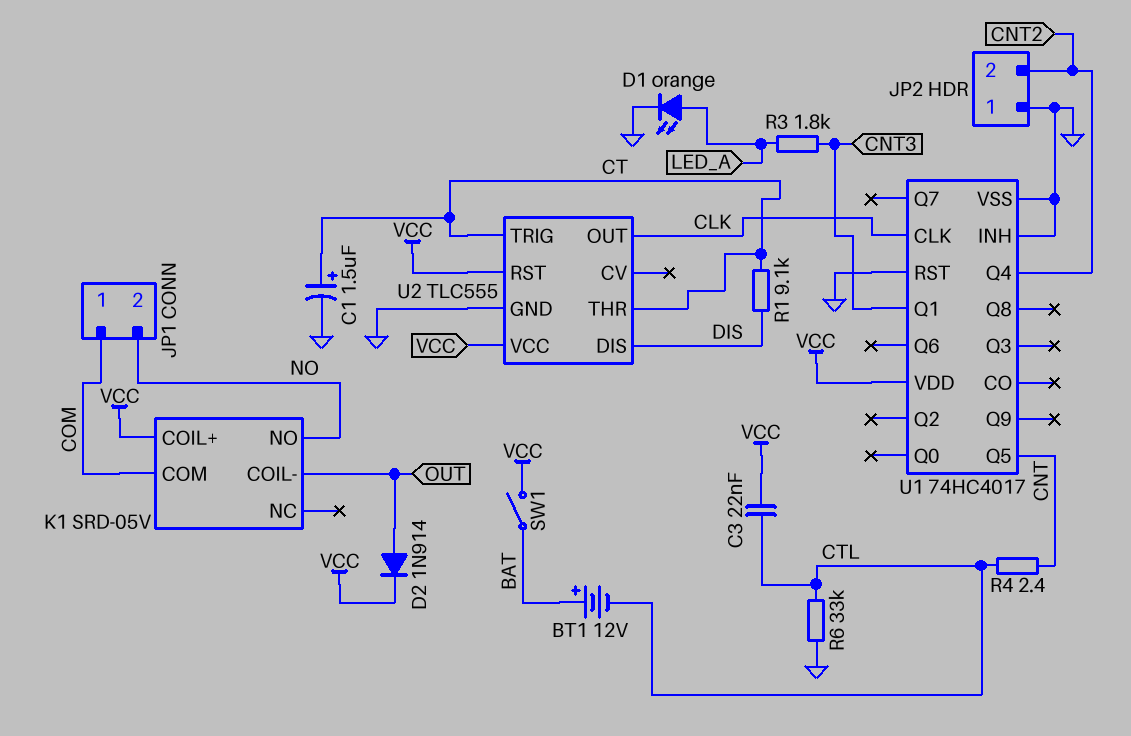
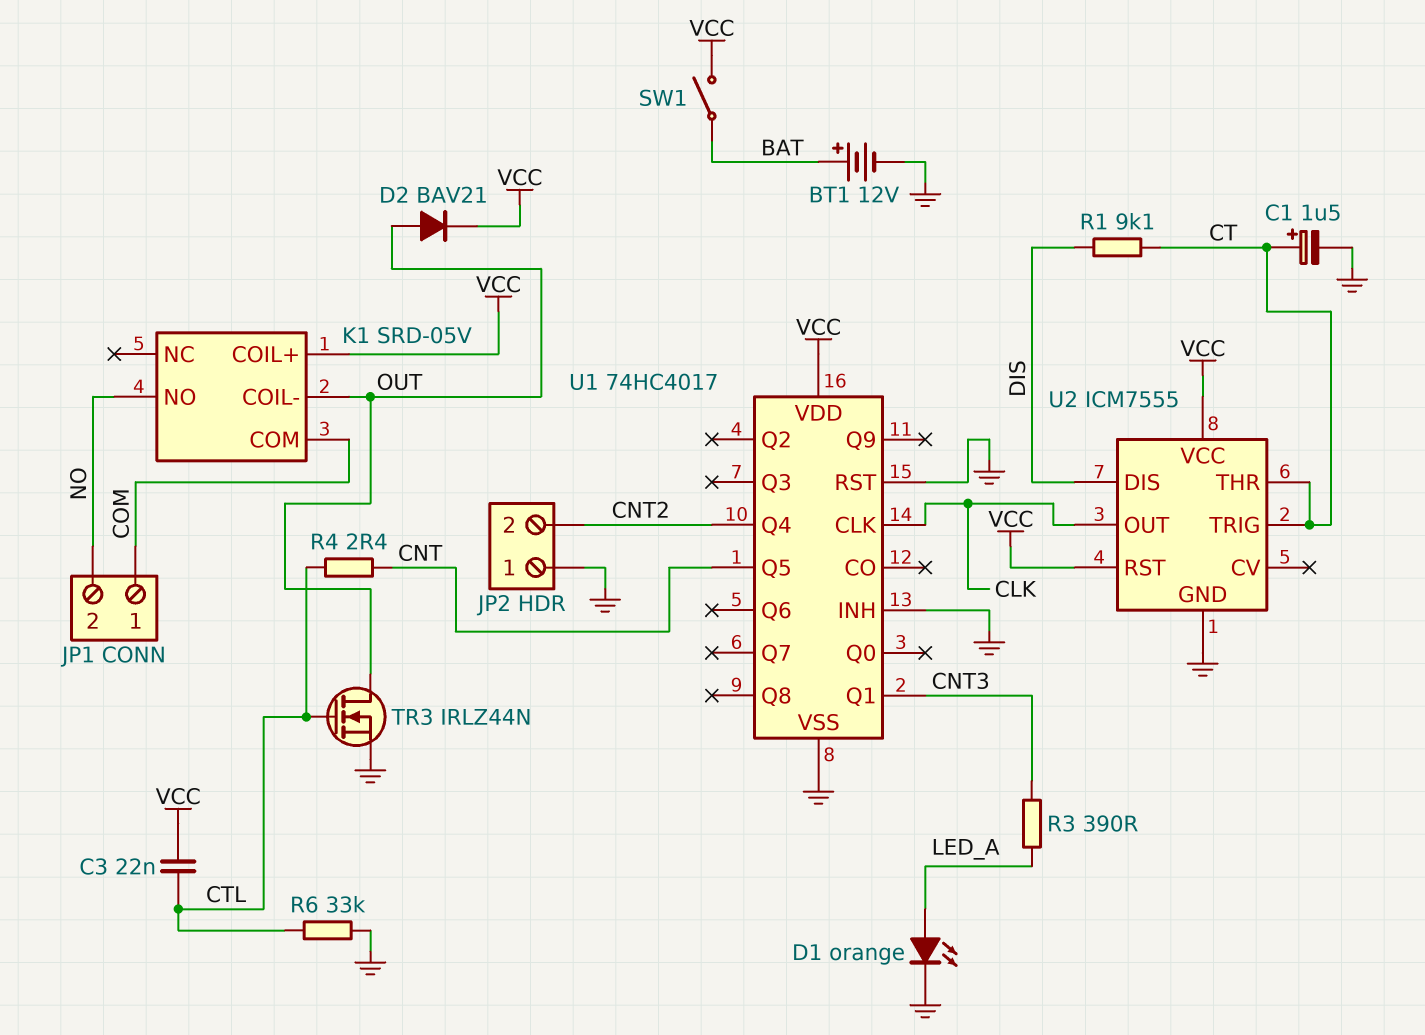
BT1: 12V (plus BAT, minus CTL) -> 12V (plus BAT, minus GND)
D2: diode 1N914 (A OUT, K VCC) -> diode BAV21 (A OUT, K VCC)
R3: 1.8k (CNT3, LED_A) -> 390 (CNT3, LED_A)
TR3: none -> NMOS IRLZ44N (G CTL, D OUT, S GND)
U2: TLC555 -> ICM7555

